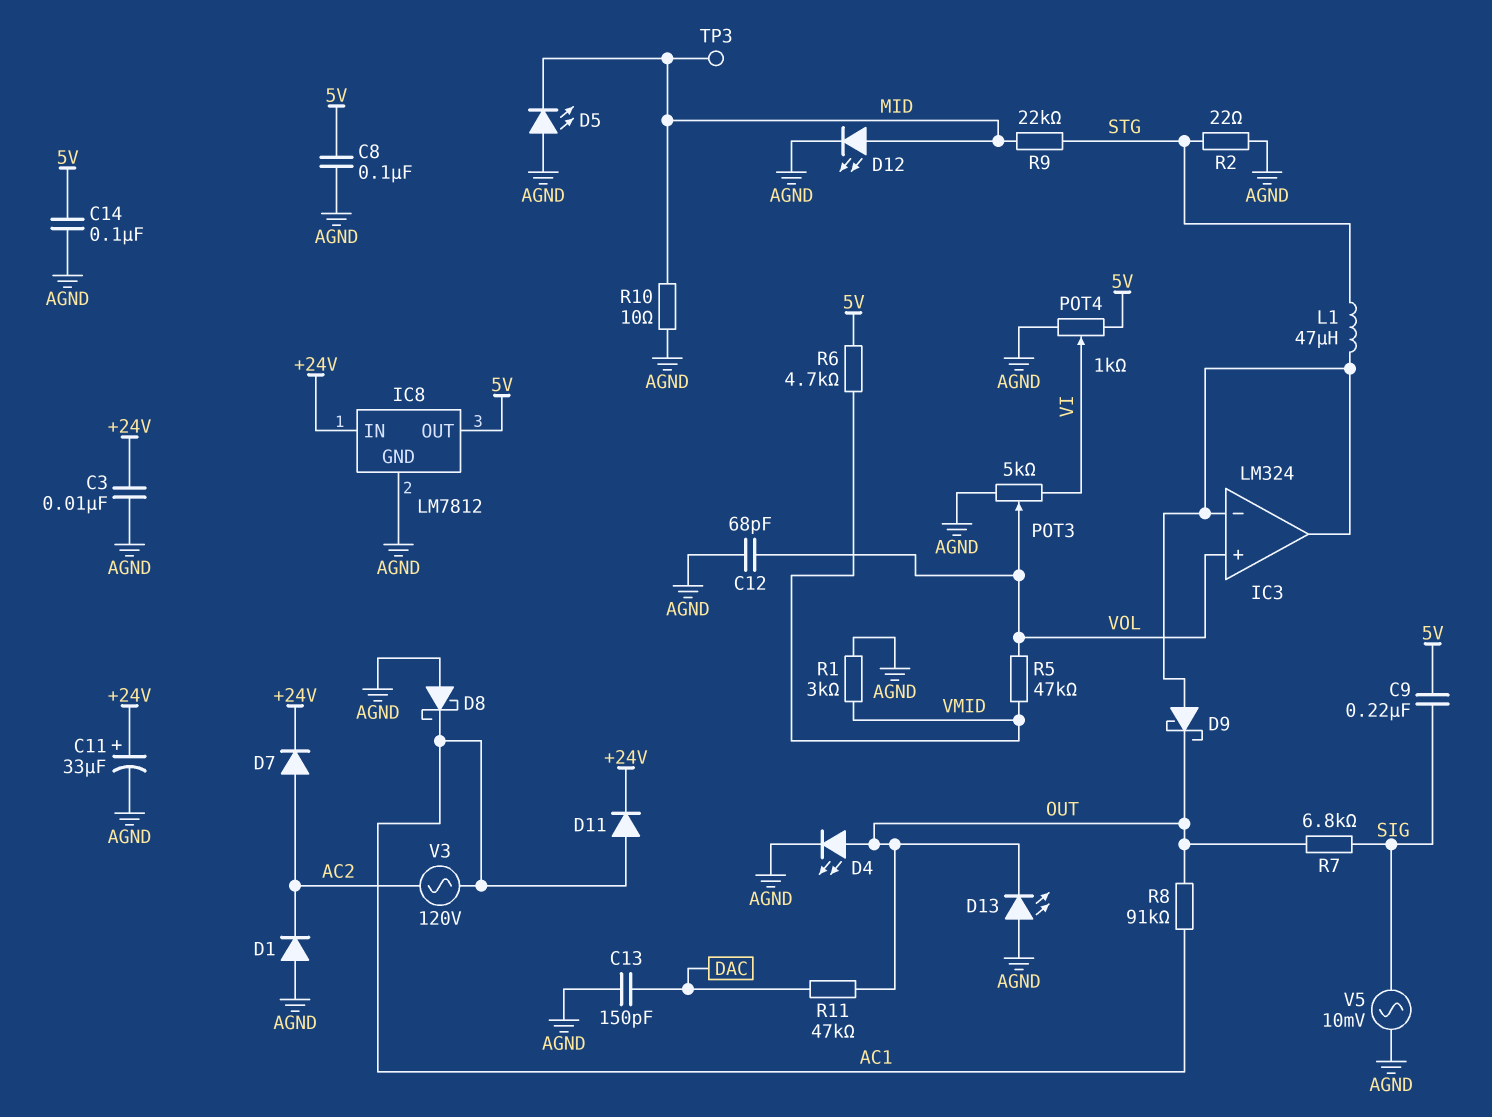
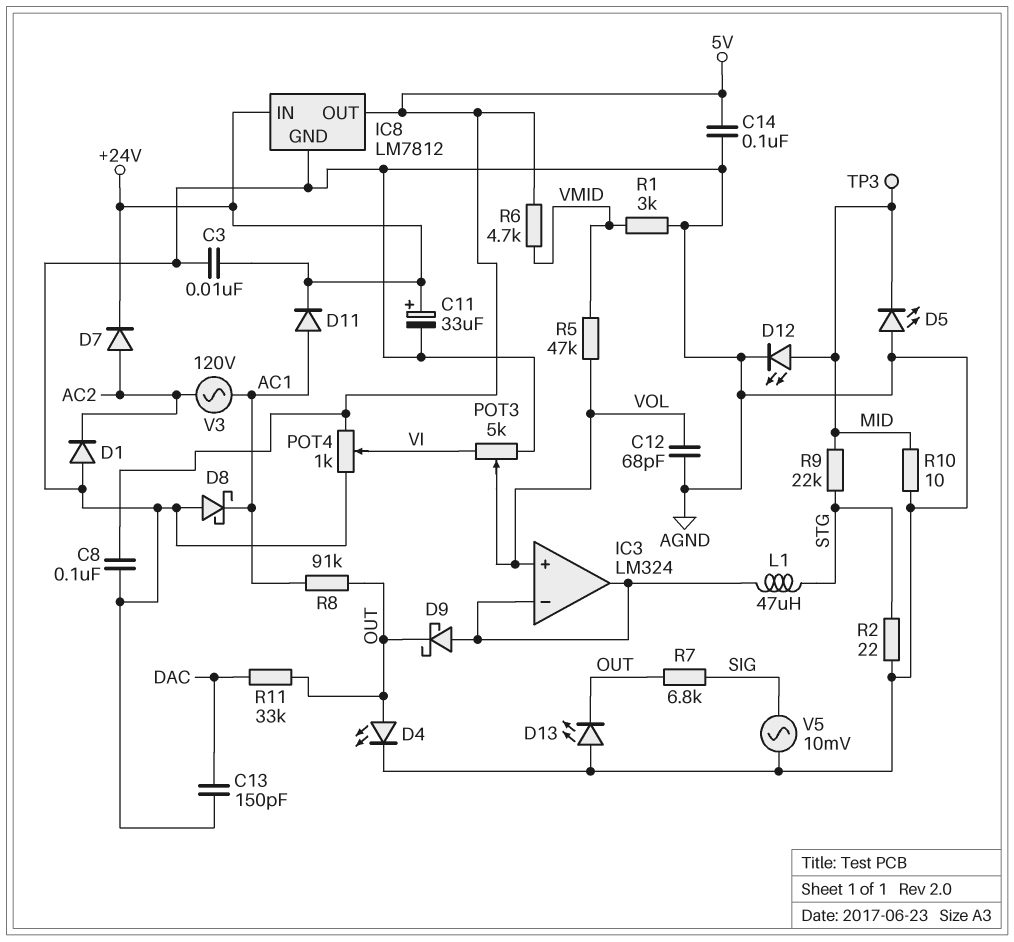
C9: 220nF (5V, SIG) -> none
R11: 47k (DAC, OUT) -> 33k (DAC, OUT)

